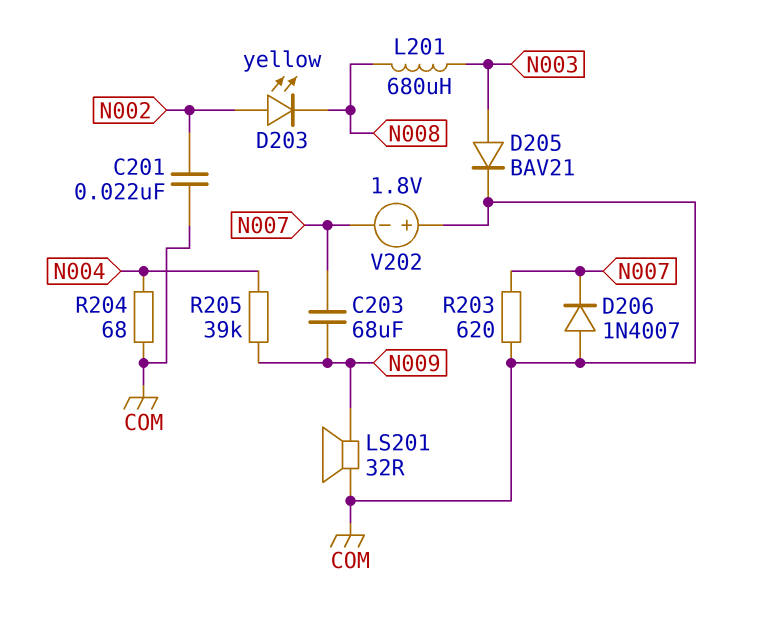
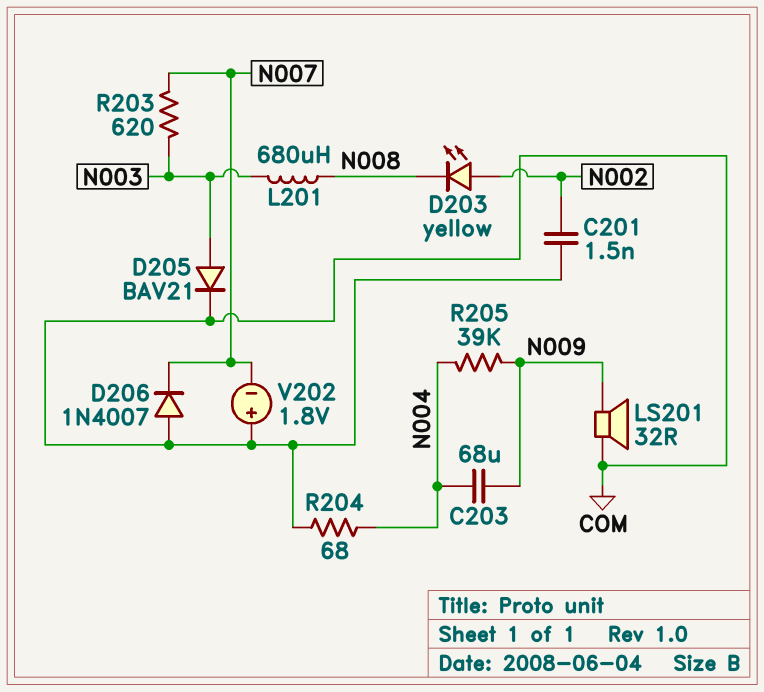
C201: 22nF (COM, N002) -> 1.5nF (COM, N002)
C203: 68uF (N007, N009) -> 68uF (N004, N009)
R203: 620 (COM, N007) -> 620 (N003, N007)

